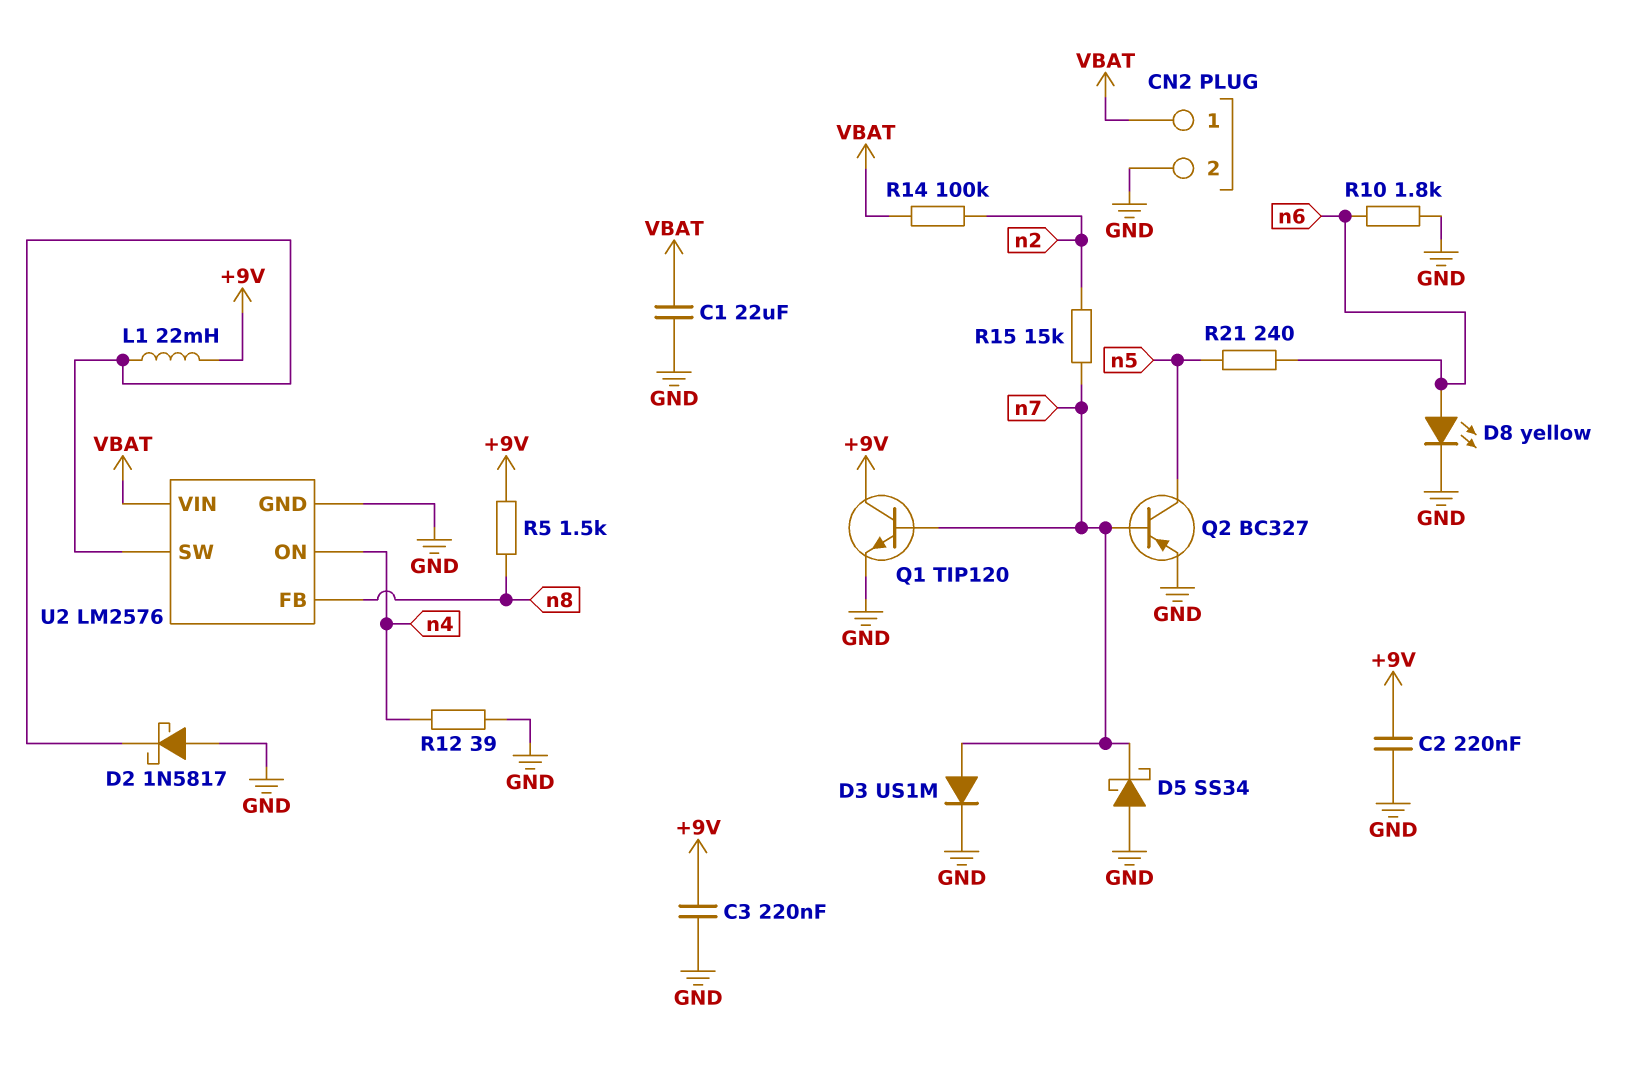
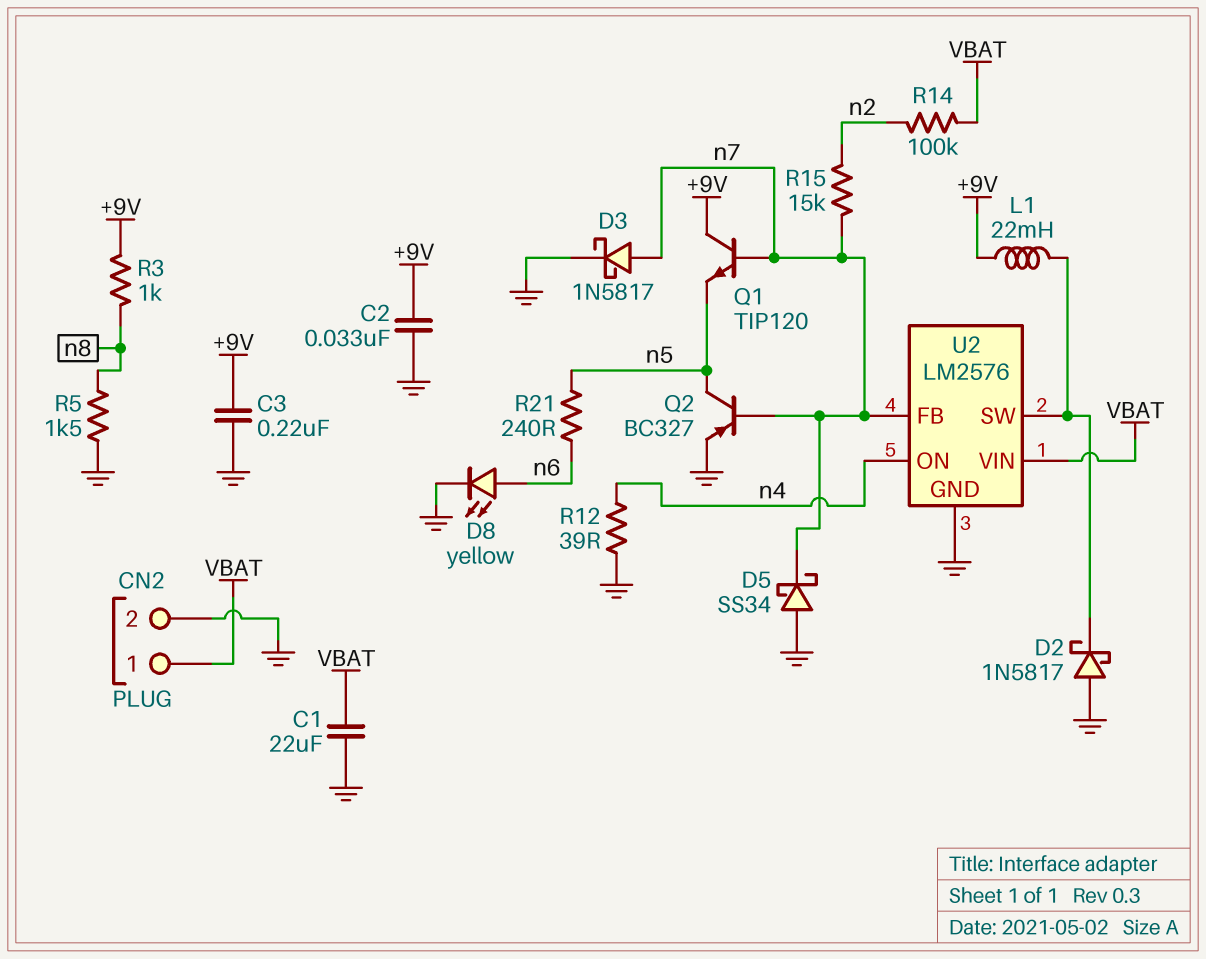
C2: 220nF (+9V, GND) -> 33nF (+9V, GND)
D3: diode US1M (A n7, K GND) -> schottky 1N5817 (A n7, K GND)
Q1: NPN TIP120 (B n7, C +9V, E GND) -> NPN TIP120 (B n7, C +9V, E n5)
R3: none -> 1k (+9V, n8)
R5: 1.5k (+9V, n8) -> 1.5k (GND, n8)
R10: 1.8k (GND, n6) -> none
U2 pin FB: n8 -> n7

